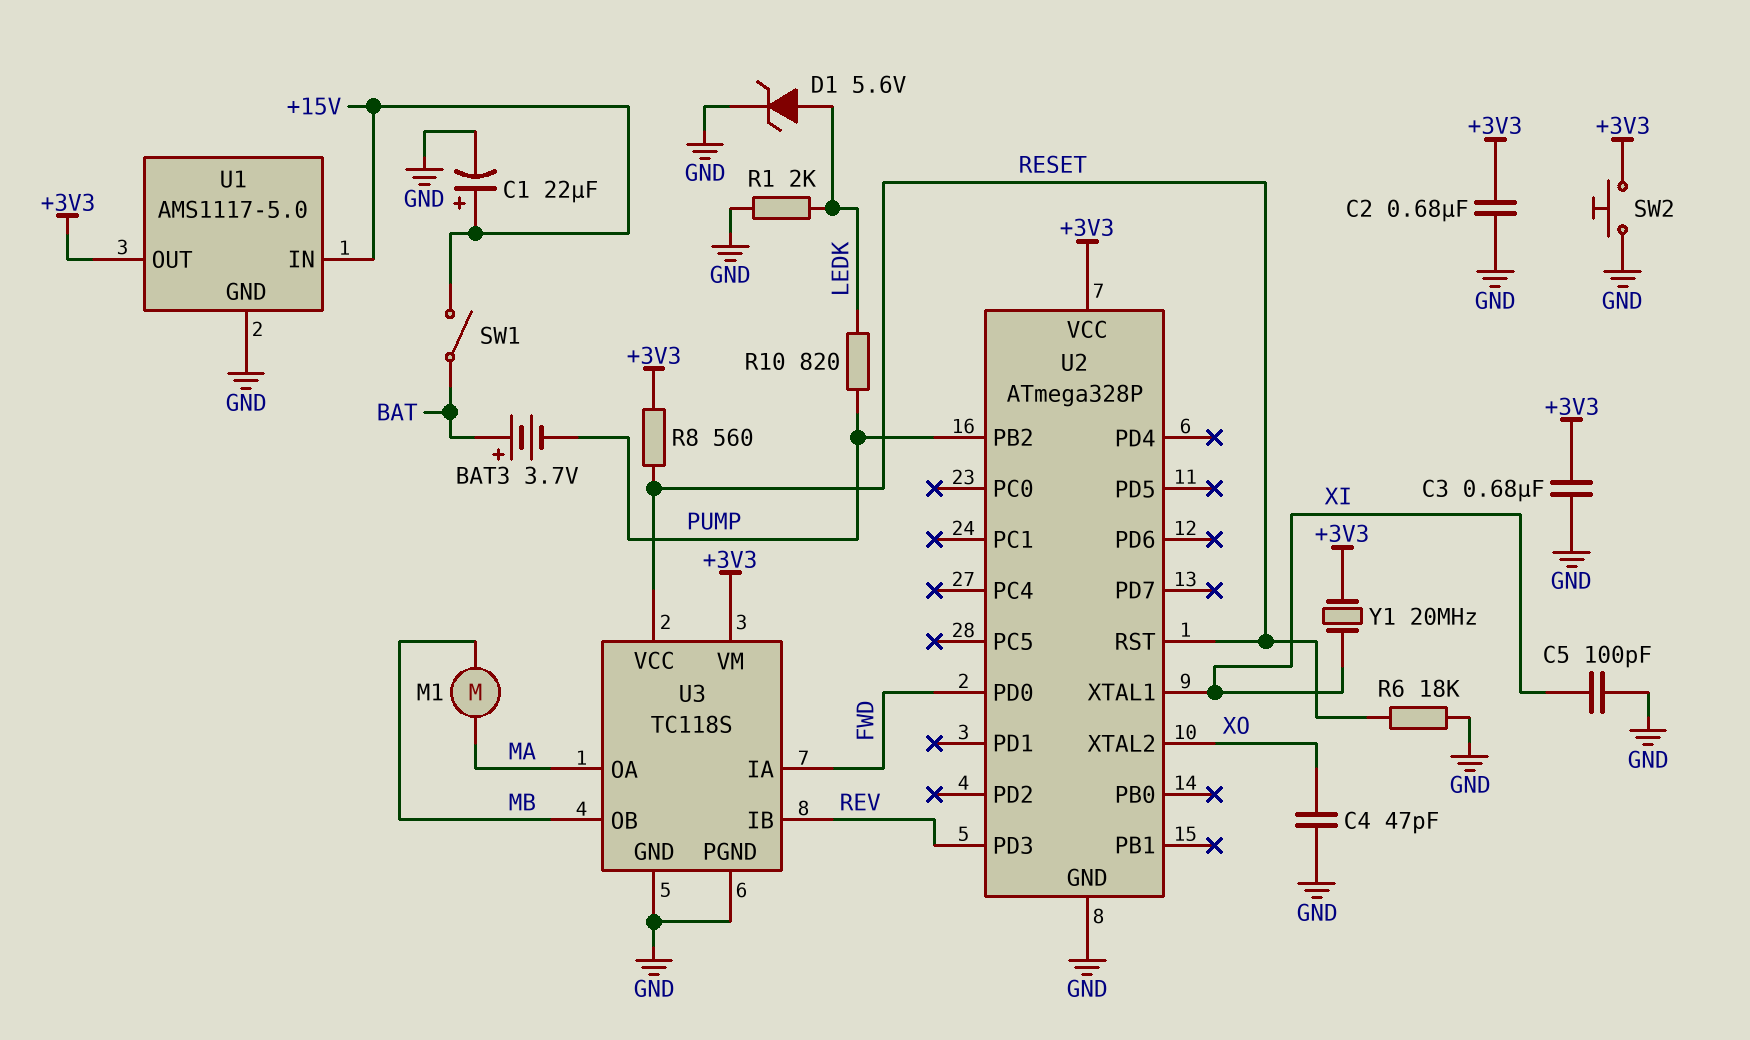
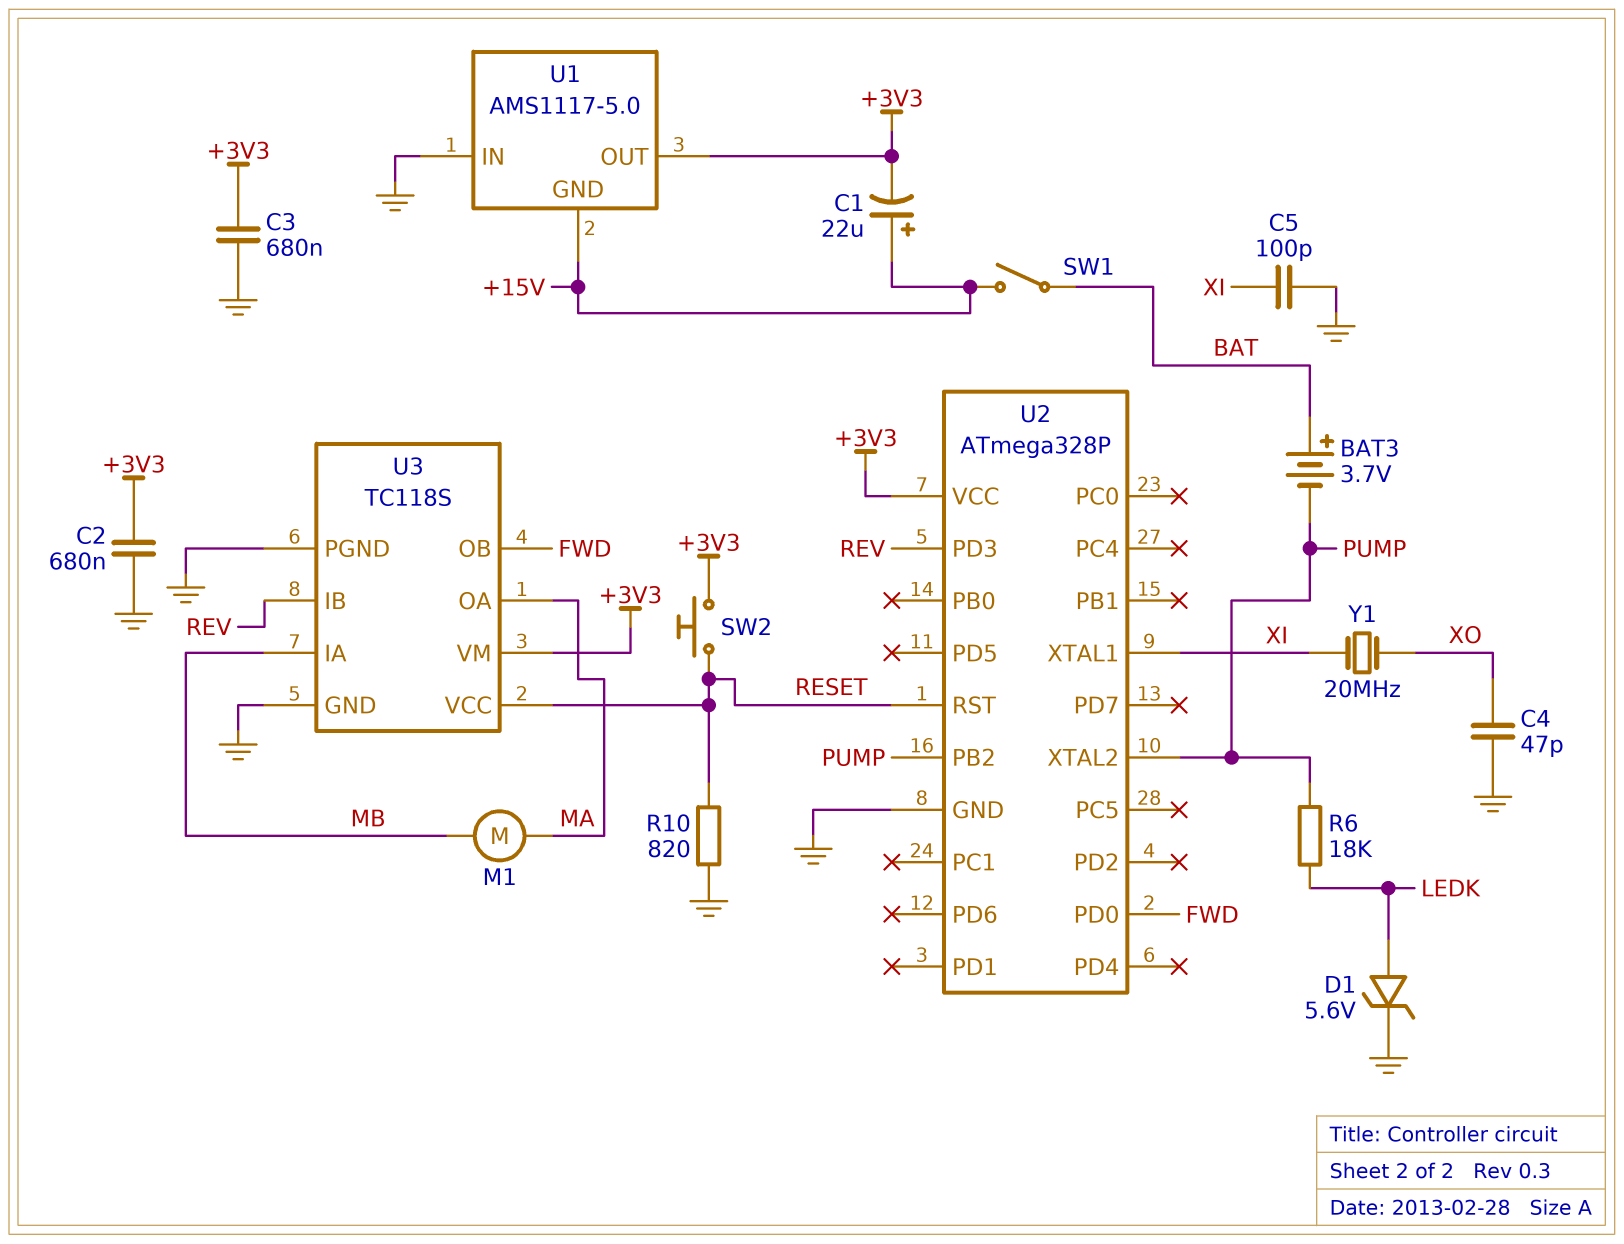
C1: 22uF (plus +15V, minus GND) -> 22uF (plus +15V, minus +3V3)
R1: 2k (GND, LEDK) -> none
R6: 18k (GND, RESET) -> 18k (LEDK, PUMP)
R8: 560 (+3V3, RESET) -> none
R10: 820 (LEDK, PUMP) -> 820 (GND, RESET)
SW2: button (+3V3, GND) -> button (+3V3, RESET)
U1 pin GND: GND -> +15V
U1 pin IN: +15V -> GND
U2 pin XTAL2: XO -> PUMP
U3 pin IA: FWD -> MB
U3 pin OB: MB -> FWD
Y1: 20MHz (+3V3, XI) -> 20MHz (XI, XO)

